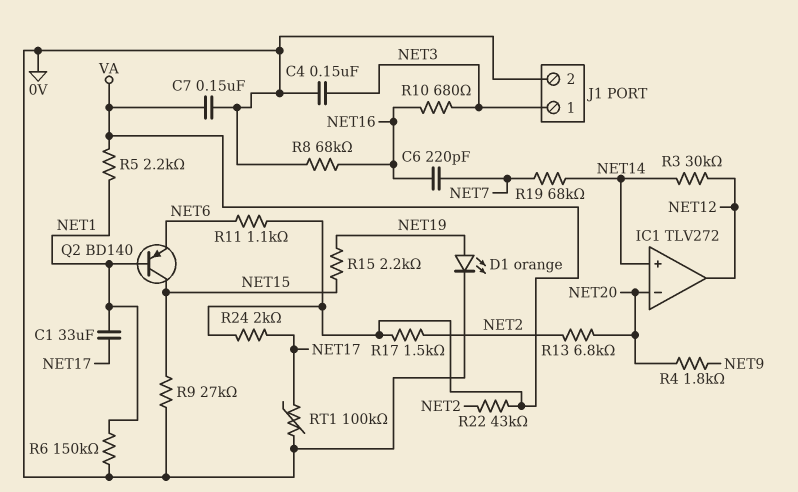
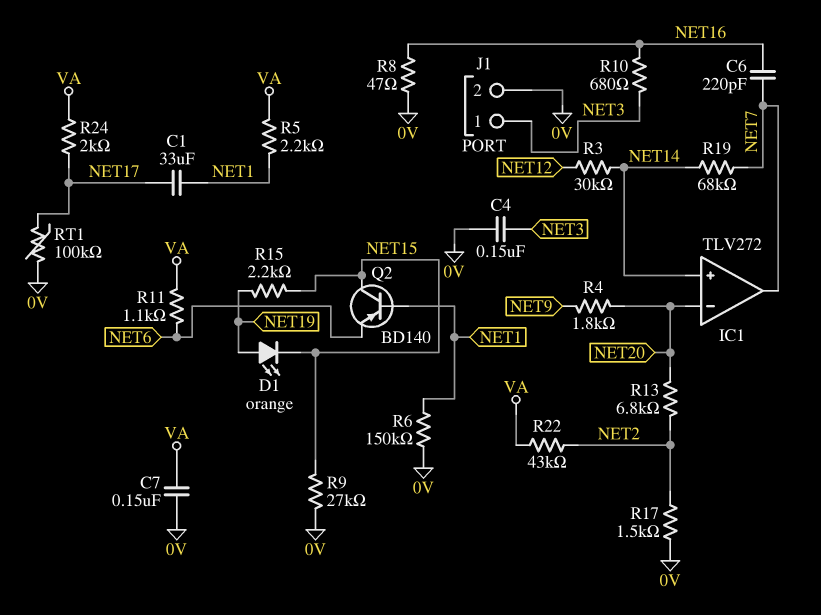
D1: LED orange (A NET19, K 0V) -> LED orange (A NET19, K NET15)
IC1 pin out: NET12 -> NET7
R8: 68k (0V, NET16) -> 47 (0V, NET16)
R17: 1.5k (NET2, VA) -> 1.5k (0V, NET2)

